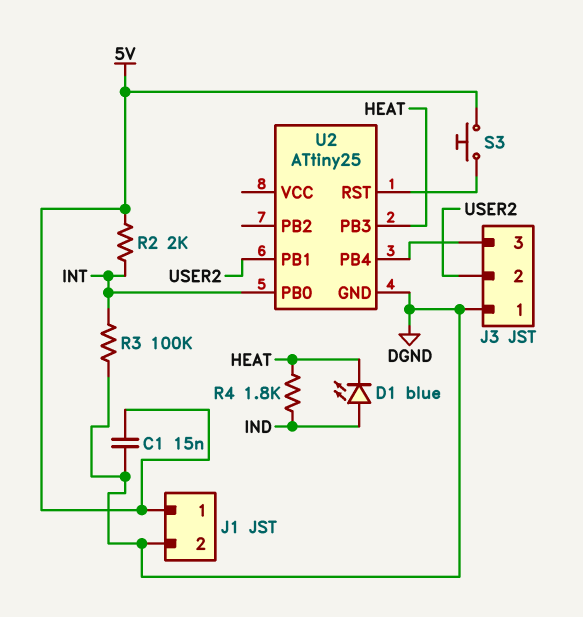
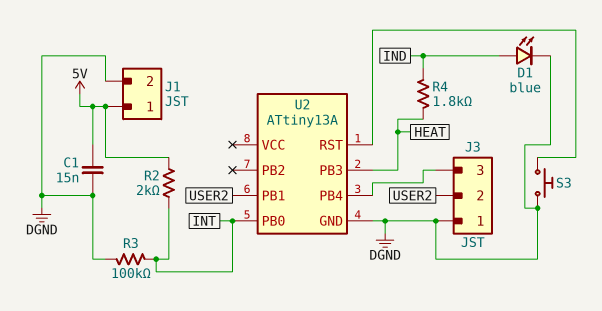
D1: LED blue (A IND, K HEAT) -> LED blue (A IND, K DGND)
S3: button (5V, U2/RST) -> button (DGND, U2/RST)
U2: ATtiny25 -> ATtiny13A

